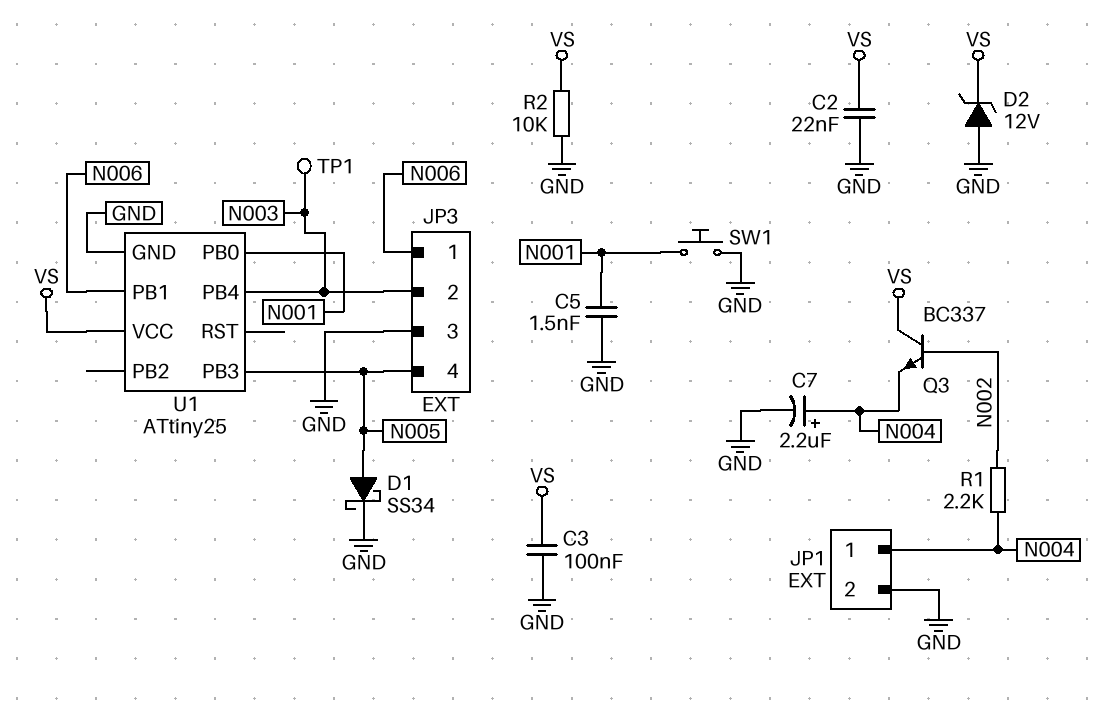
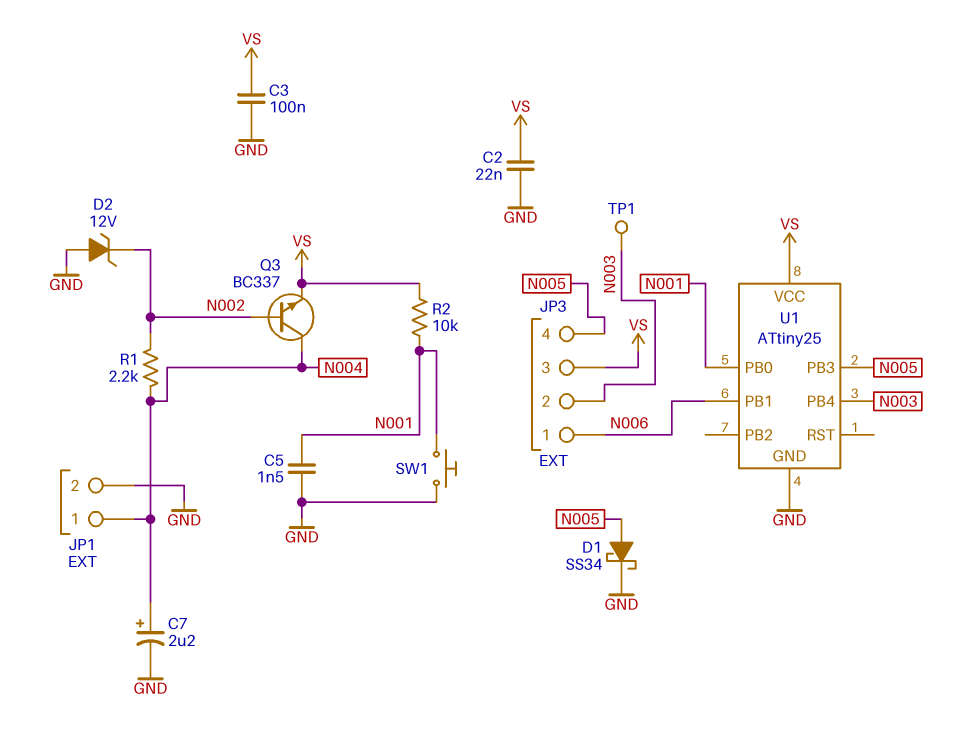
D2: zener 12V (A GND, K VS) -> zener 12V (A GND, K N002)
JP3 pin 3: GND -> VS
Q3: NPN BC337 (B N002, C VS, E N004) -> NPN BC337 (B N002, C N004, E VS)
R2: 10k (GND, VS) -> 10k (N001, VS)

